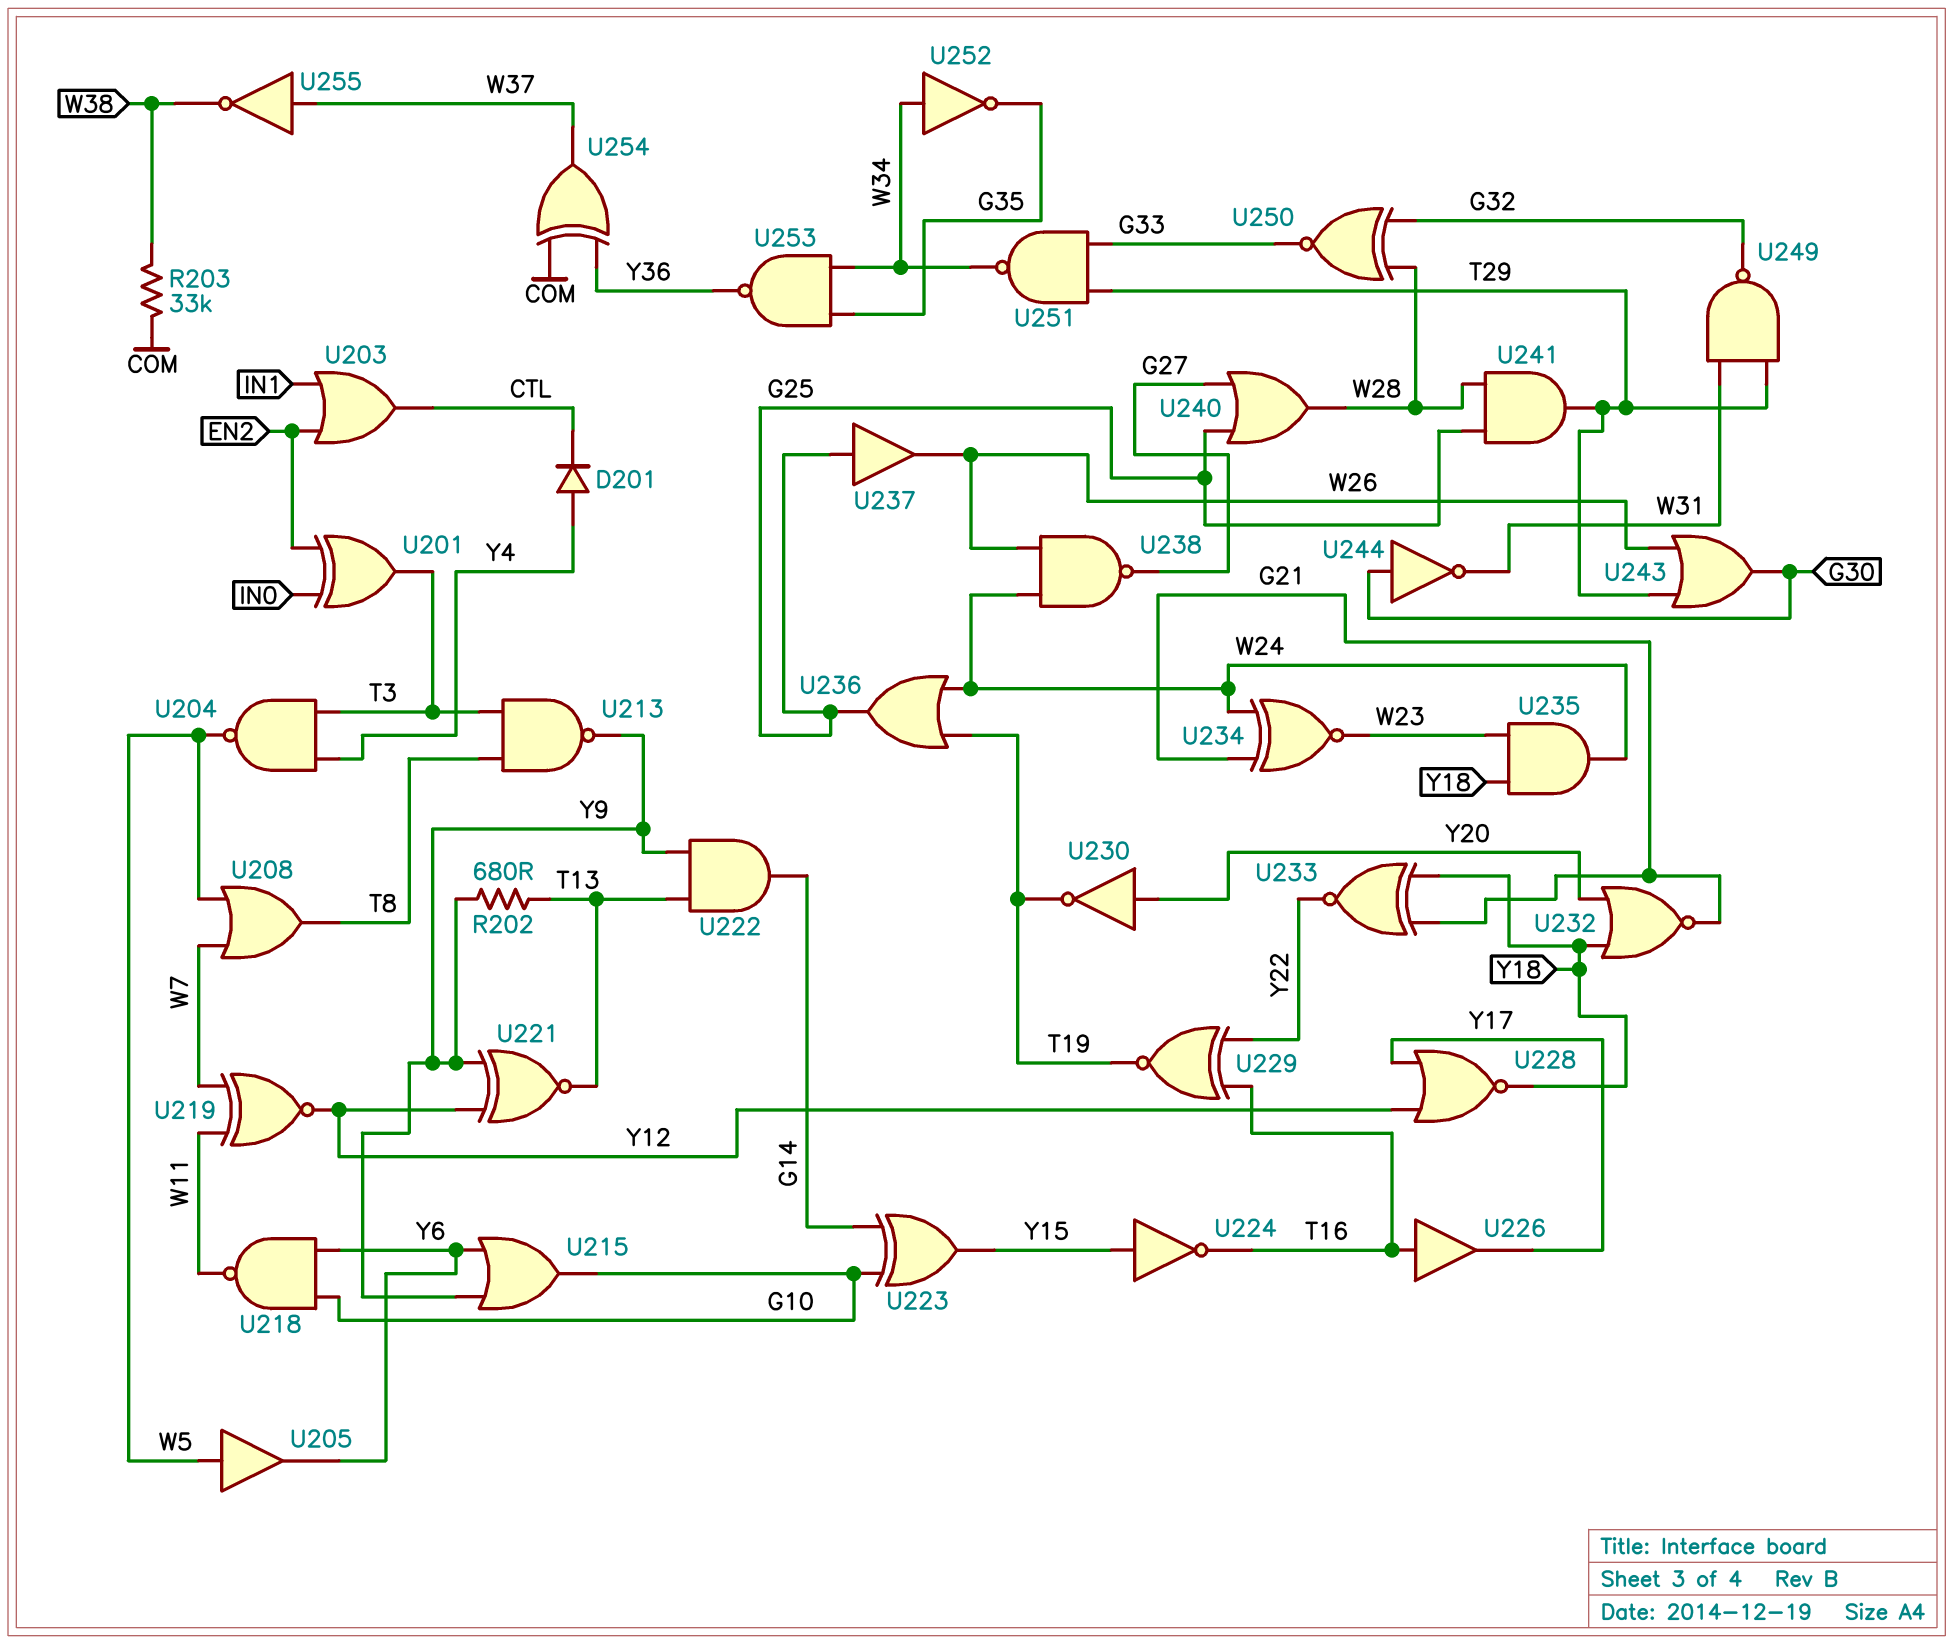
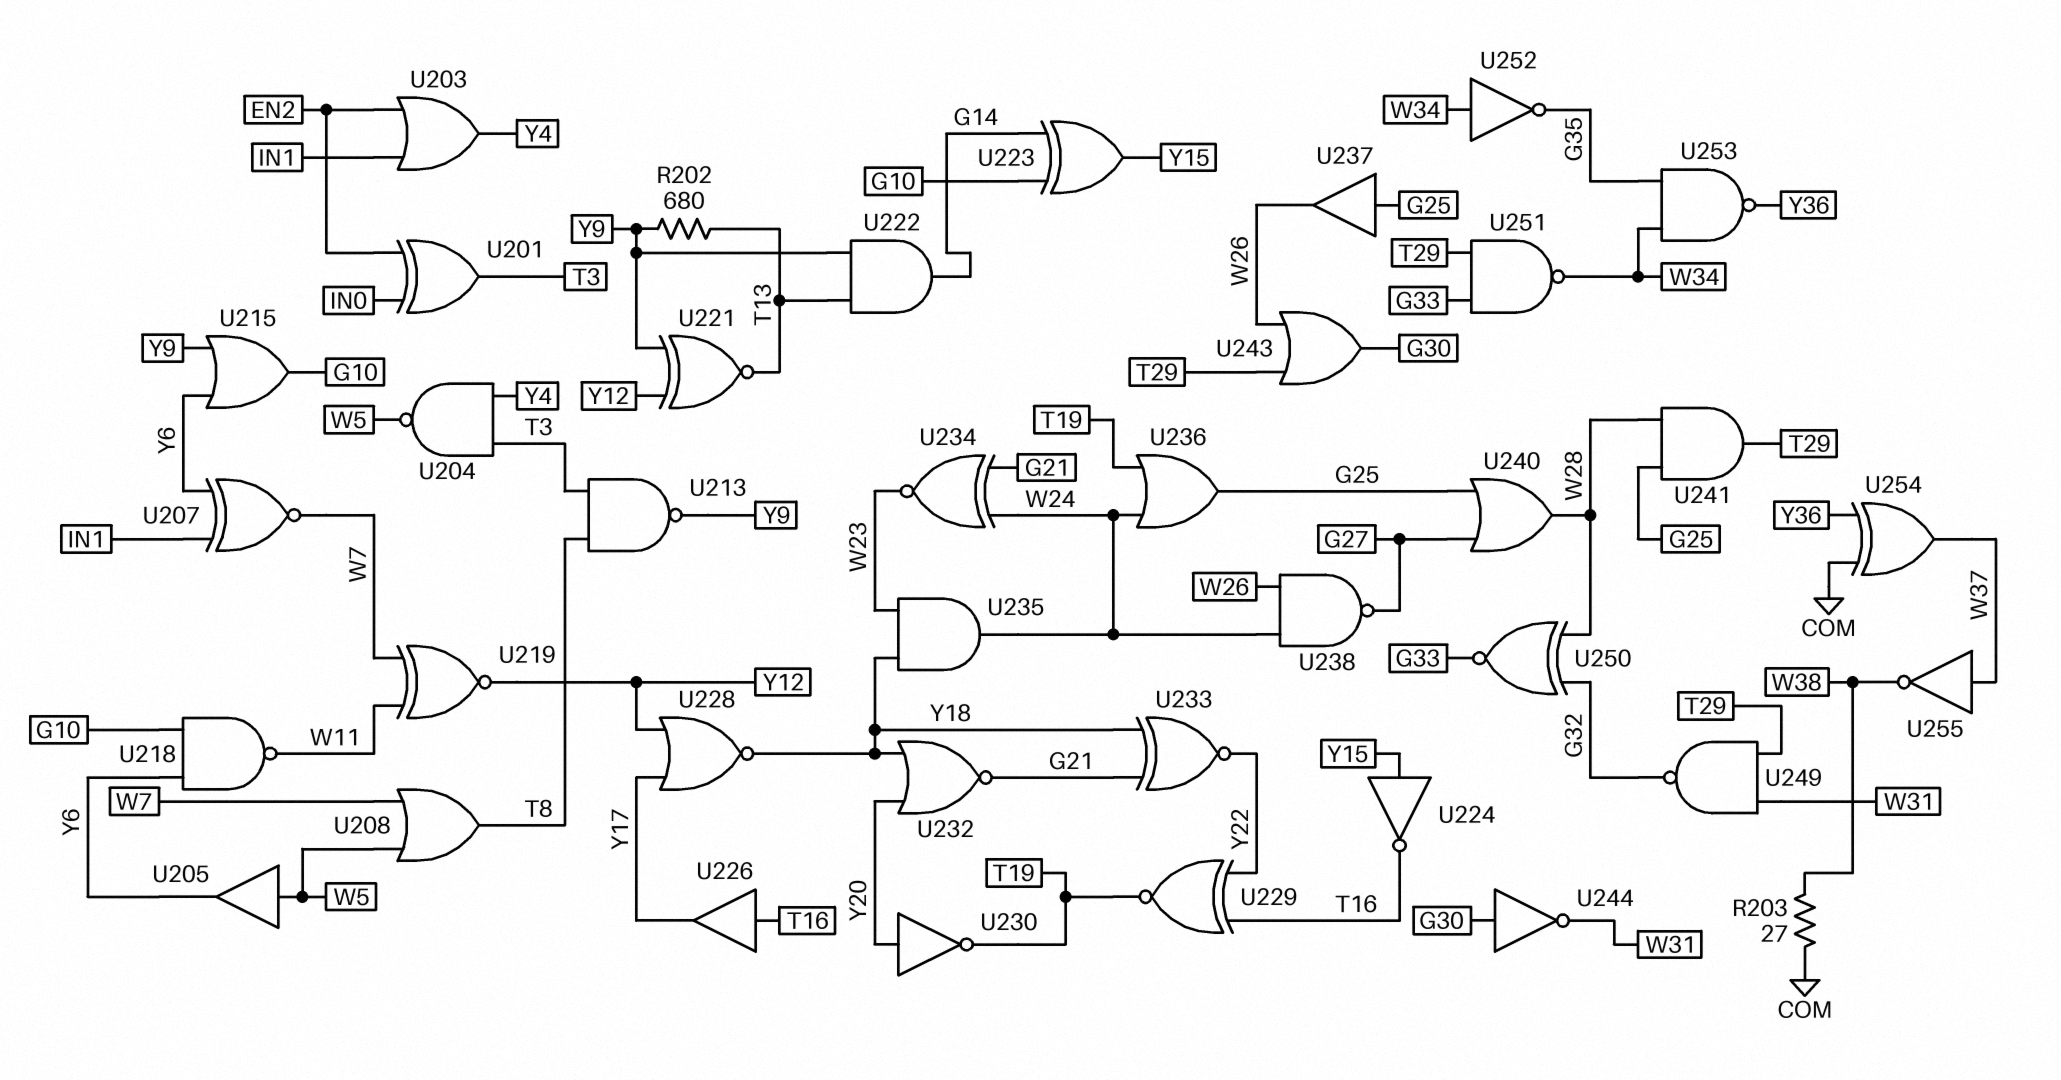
D201: diode (A Y4, K CTL) -> none
R203: 33k (COM, W38) -> 27 (COM, W38)
U203: OR (in EN2, in IN1, out CTL) -> OR (in EN2, in IN1, out Y4)
U207: none -> XNOR (in IN1, in Y6, out W7)

